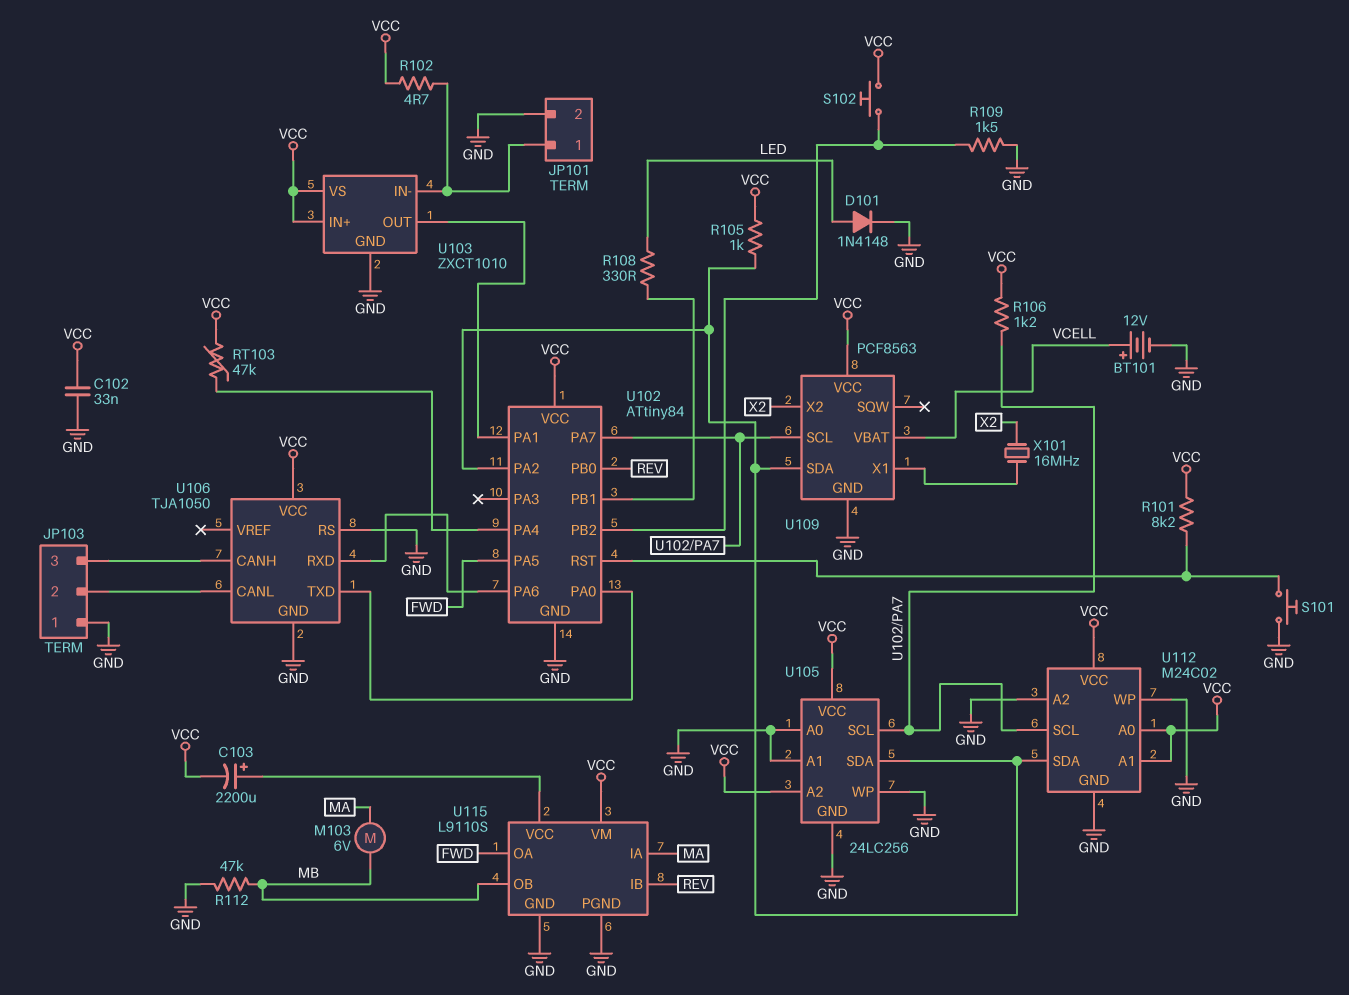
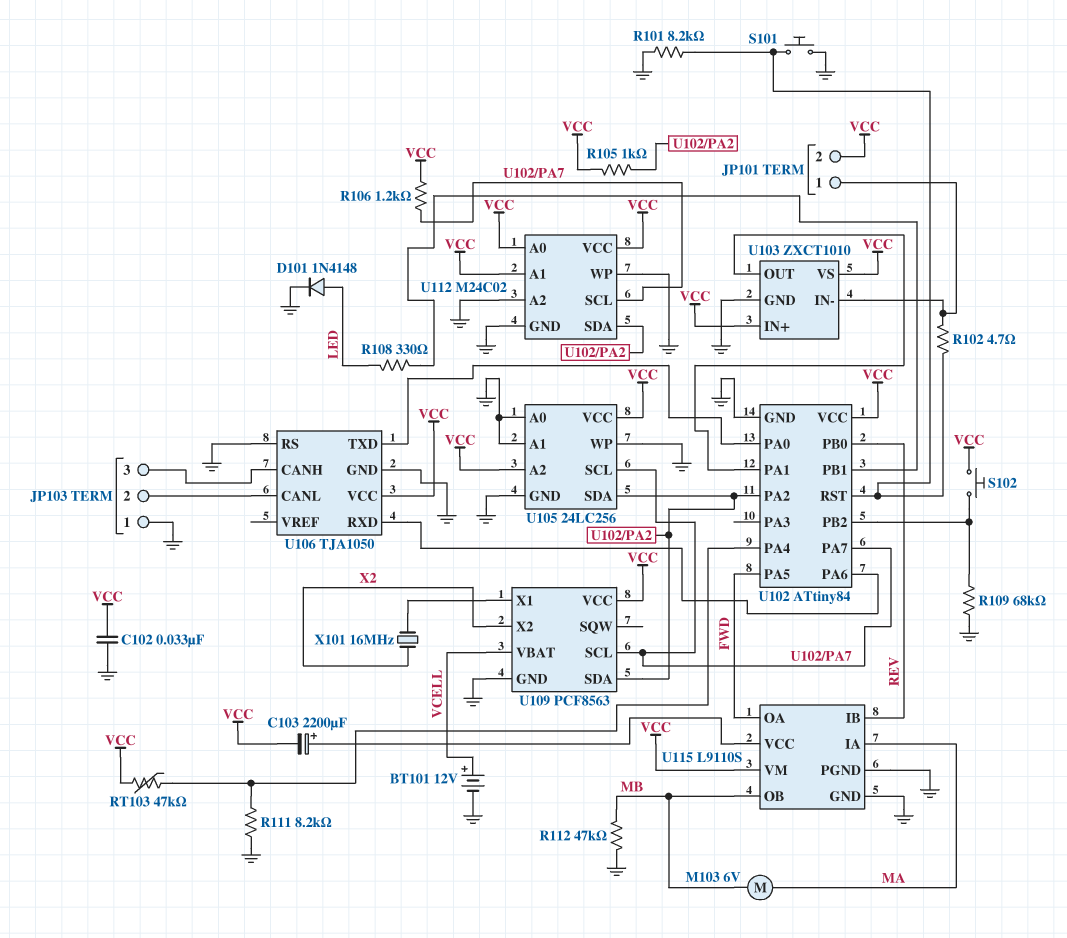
JP101 pin 2: GND -> VCC
R101: 8.2k (U102/RST, VCC) -> 8.2k (GND, U102/RST)
R102: 4.7 (JP101/1, VCC) -> 4.7 (JP101/1, U102/RST)
R109: 1.5k (GND, U102/PB2) -> 68k (GND, U102/PB2)
R111: none -> 8.2k (GND, U102/PA4)

